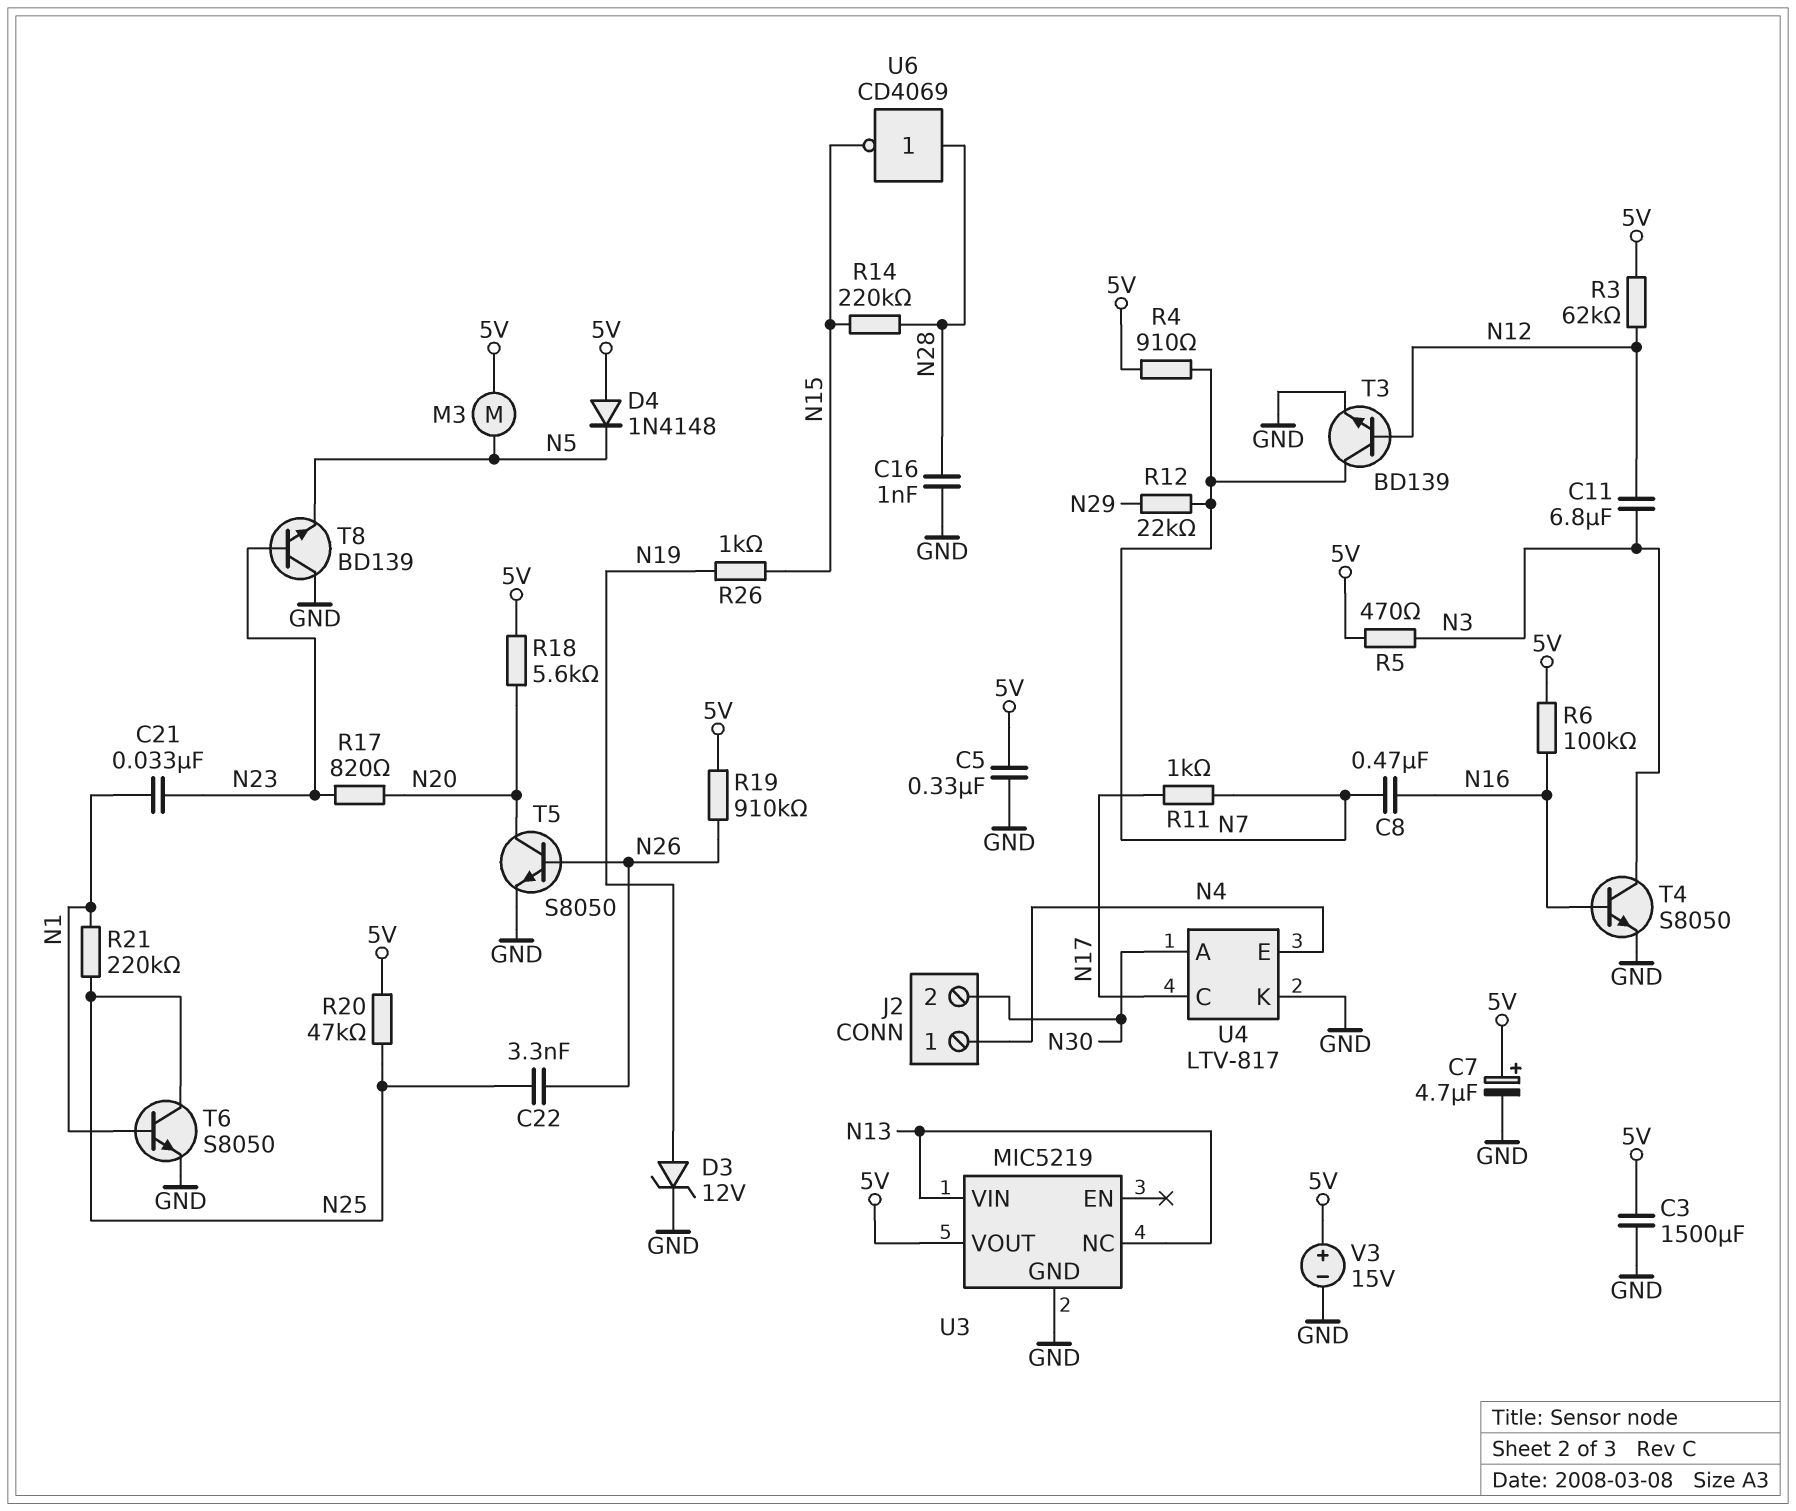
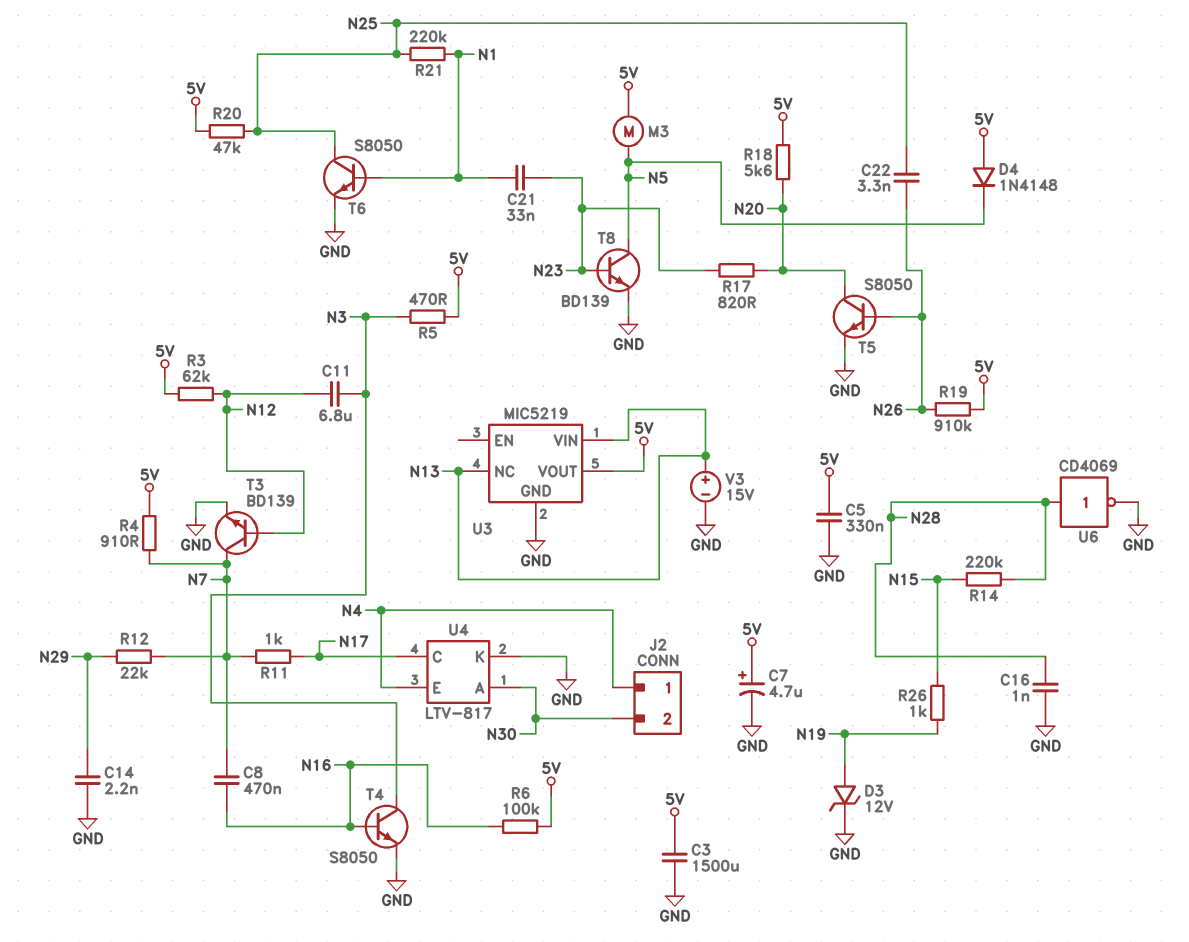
C14: none -> 2.2nF (GND, N29)
T8: NPN BD139 (B N23, C GND, E N5) -> NPN BD139 (B N23, C N5, E GND)
U6: NOT CD4069 (in N28, out N15) -> NOT CD4069 (in N28, out GND)
V3: 15V (plus 5V, minus GND) -> 15V (plus N13, minus GND)

